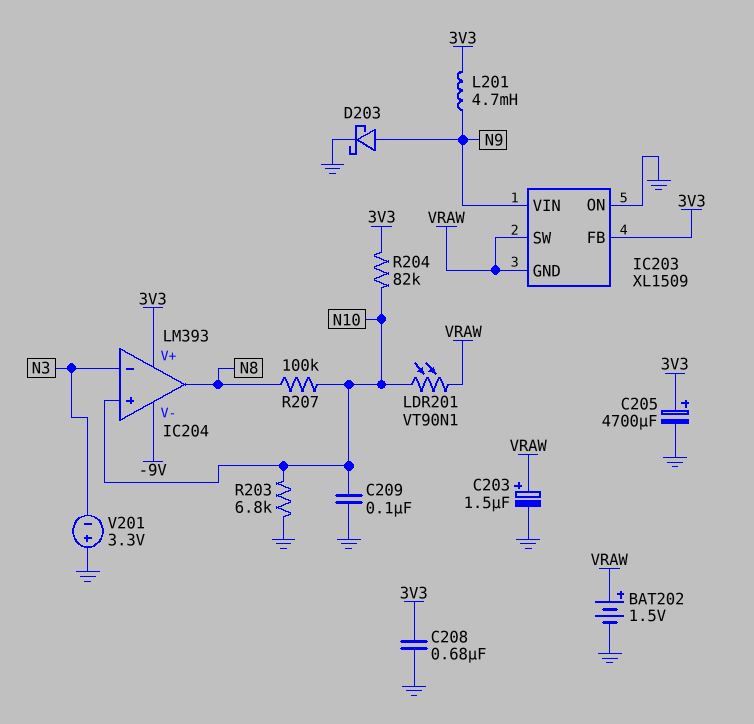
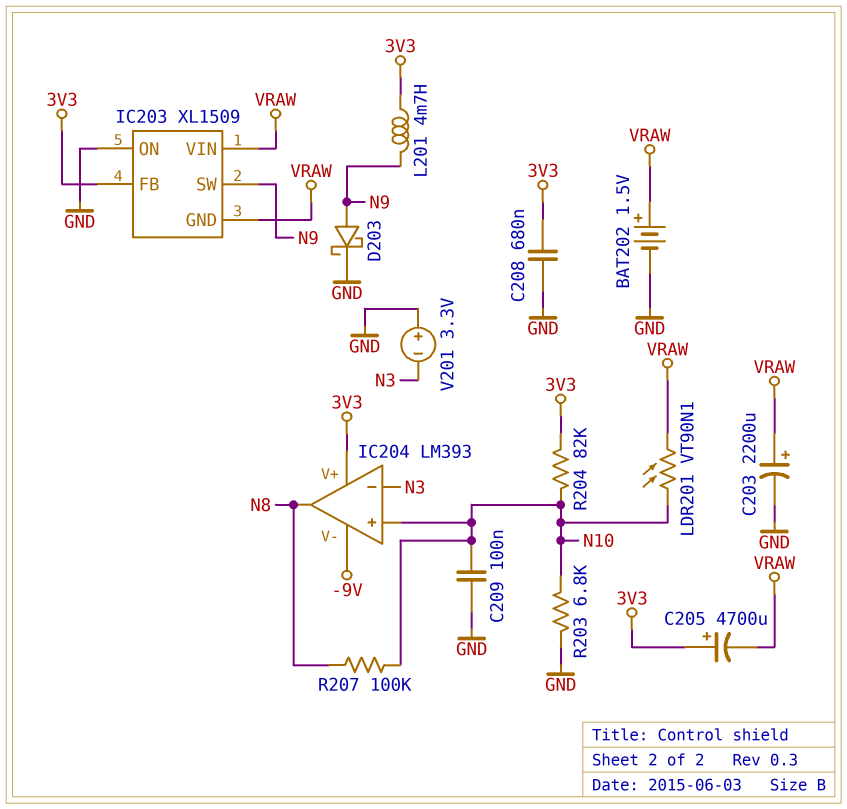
C203: 1.5uF (plus VRAW, minus GND) -> 2200uF (plus VRAW, minus GND)
C205: 4700uF (plus 3V3, minus GND) -> 4700uF (plus 3V3, minus VRAW)
IC203 pin SW: VRAW -> N9
IC203 pin VIN: N9 -> VRAW

